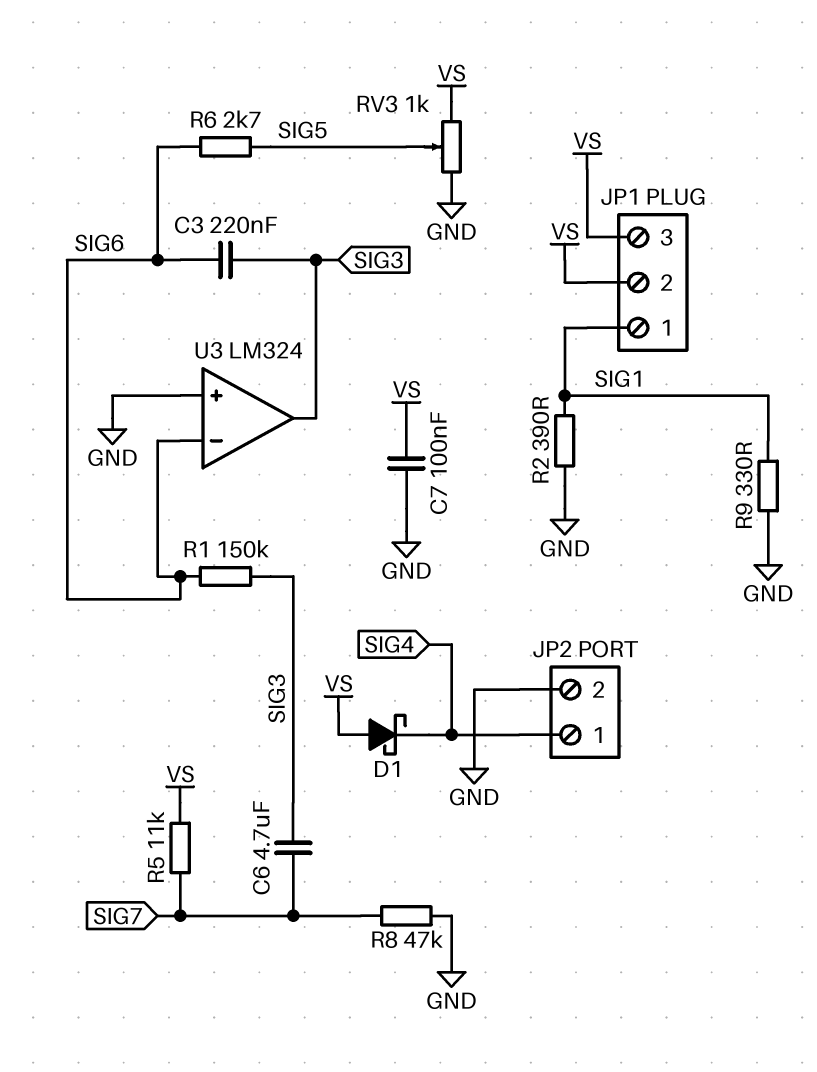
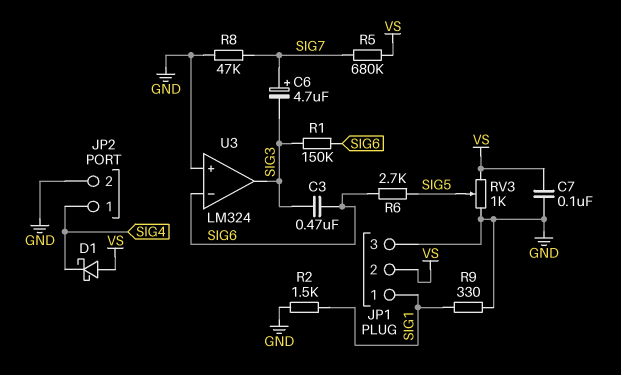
C3: 220nF (SIG3, SIG6) -> 470nF (SIG3, SIG6)
C6: 4.7uF (SIG3, SIG7) -> 4.7uF (plus SIG7, minus SIG3)
JP1 pin 3: VS -> GND
R2: 390 (GND, SIG1) -> 1.5k (GND, SIG1)
R5: 11k (SIG7, VS) -> 680k (SIG7, VS)

